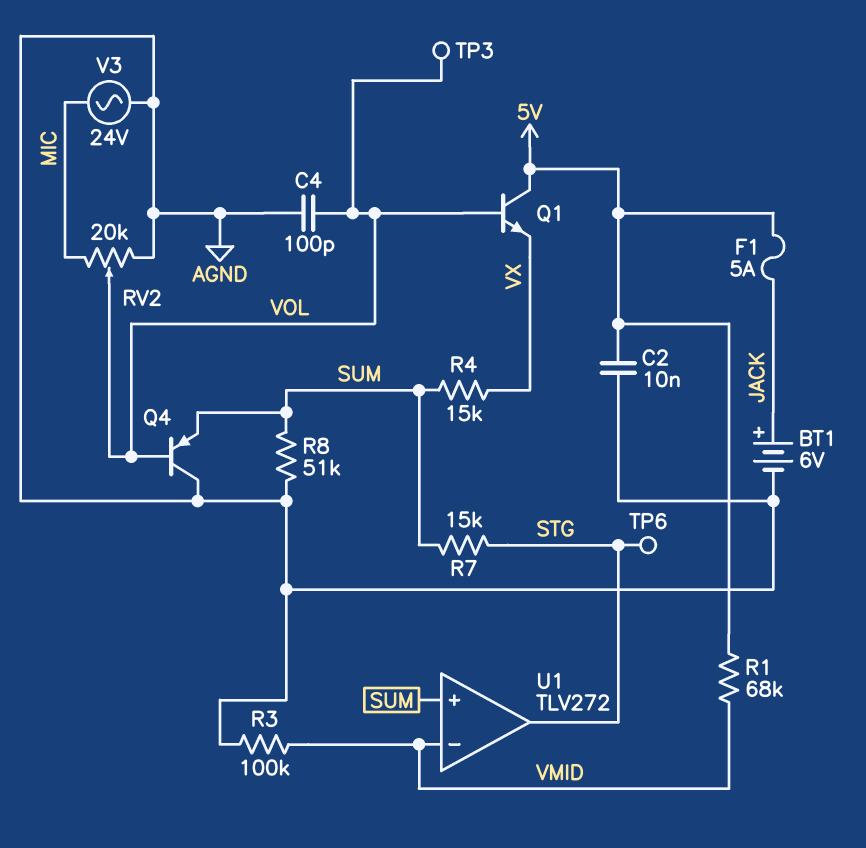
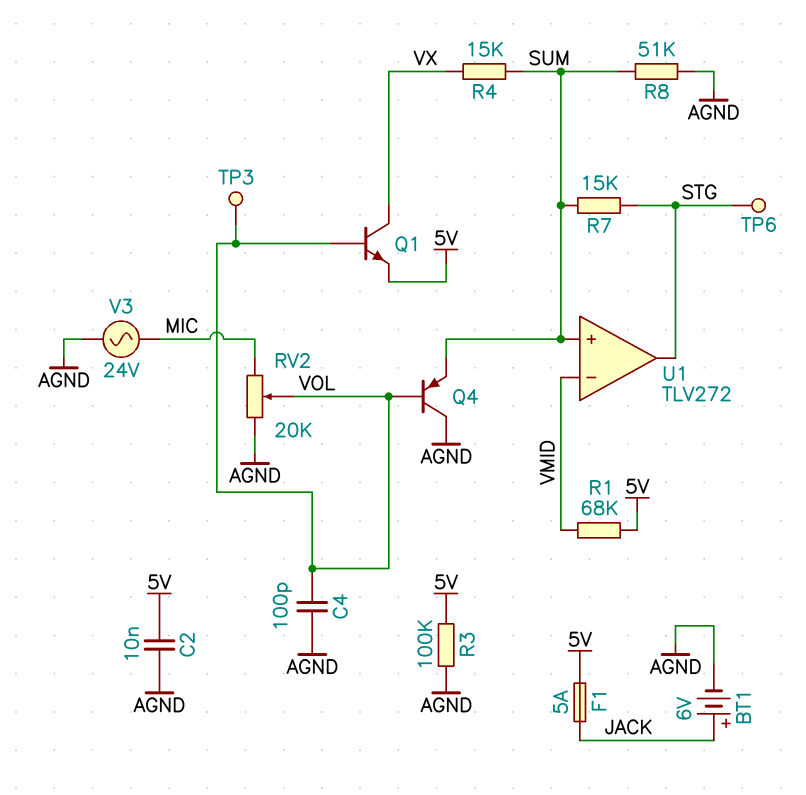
Q1: NPN (B VOL, C 5V, E VX) -> NPN (B VOL, C VX, E 5V)
R3: 100k (AGND, VMID) -> 100k (5V, AGND)

